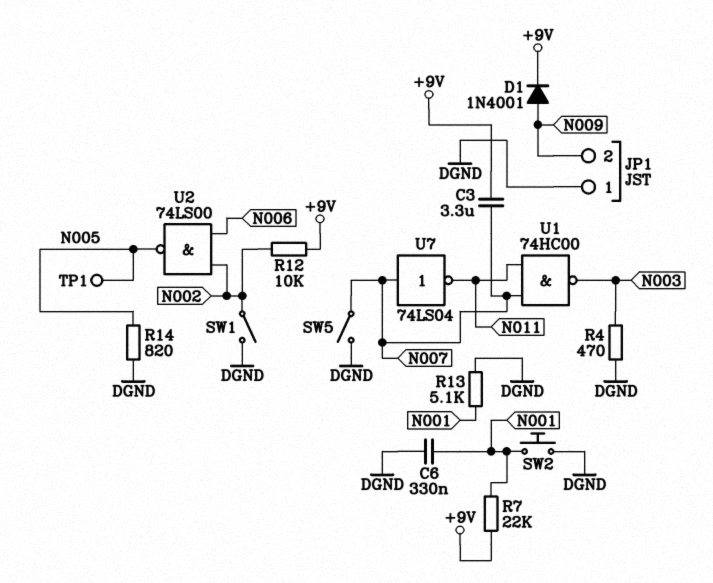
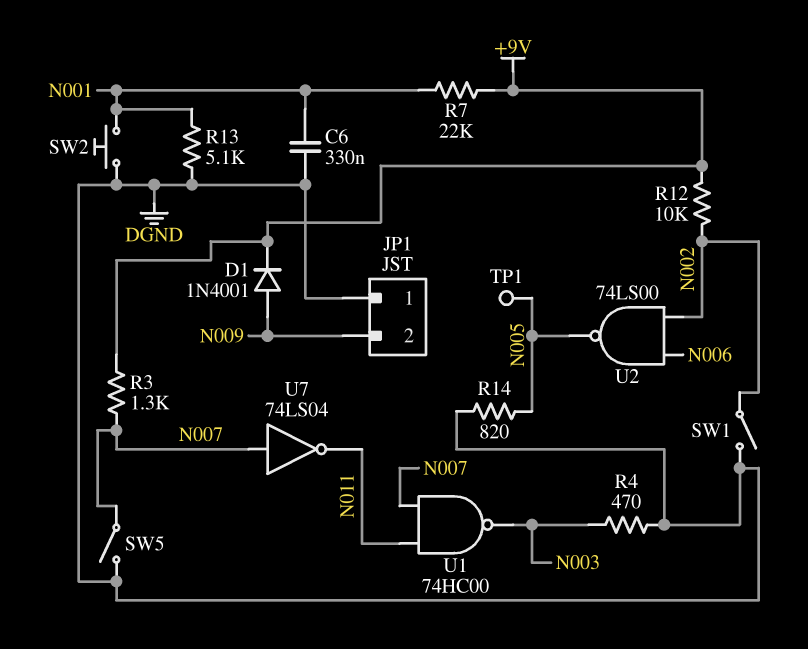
C3: 3.3uF (+9V, N007) -> none
R3: none -> 1.3k (+9V, N007)

